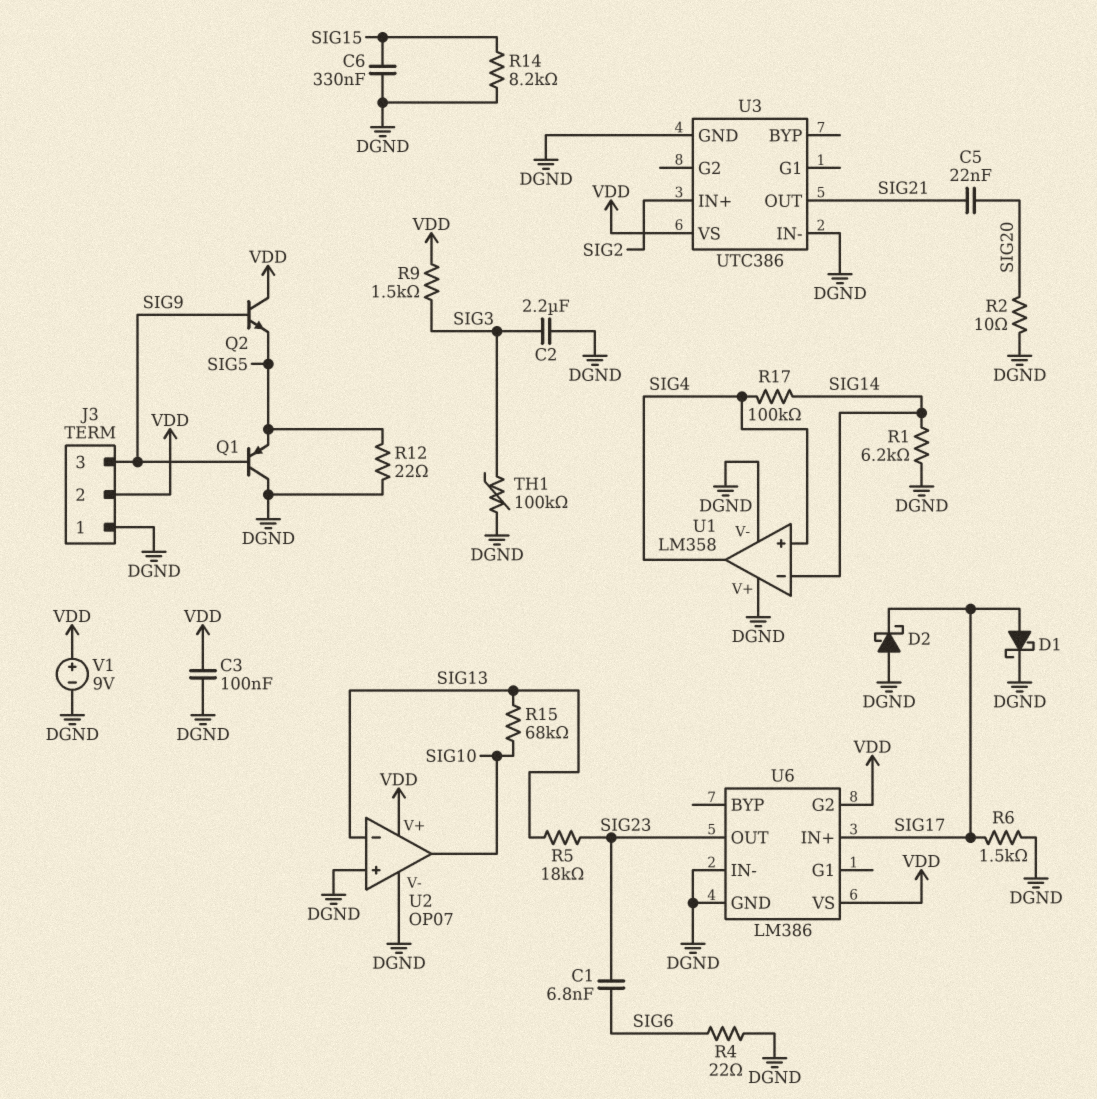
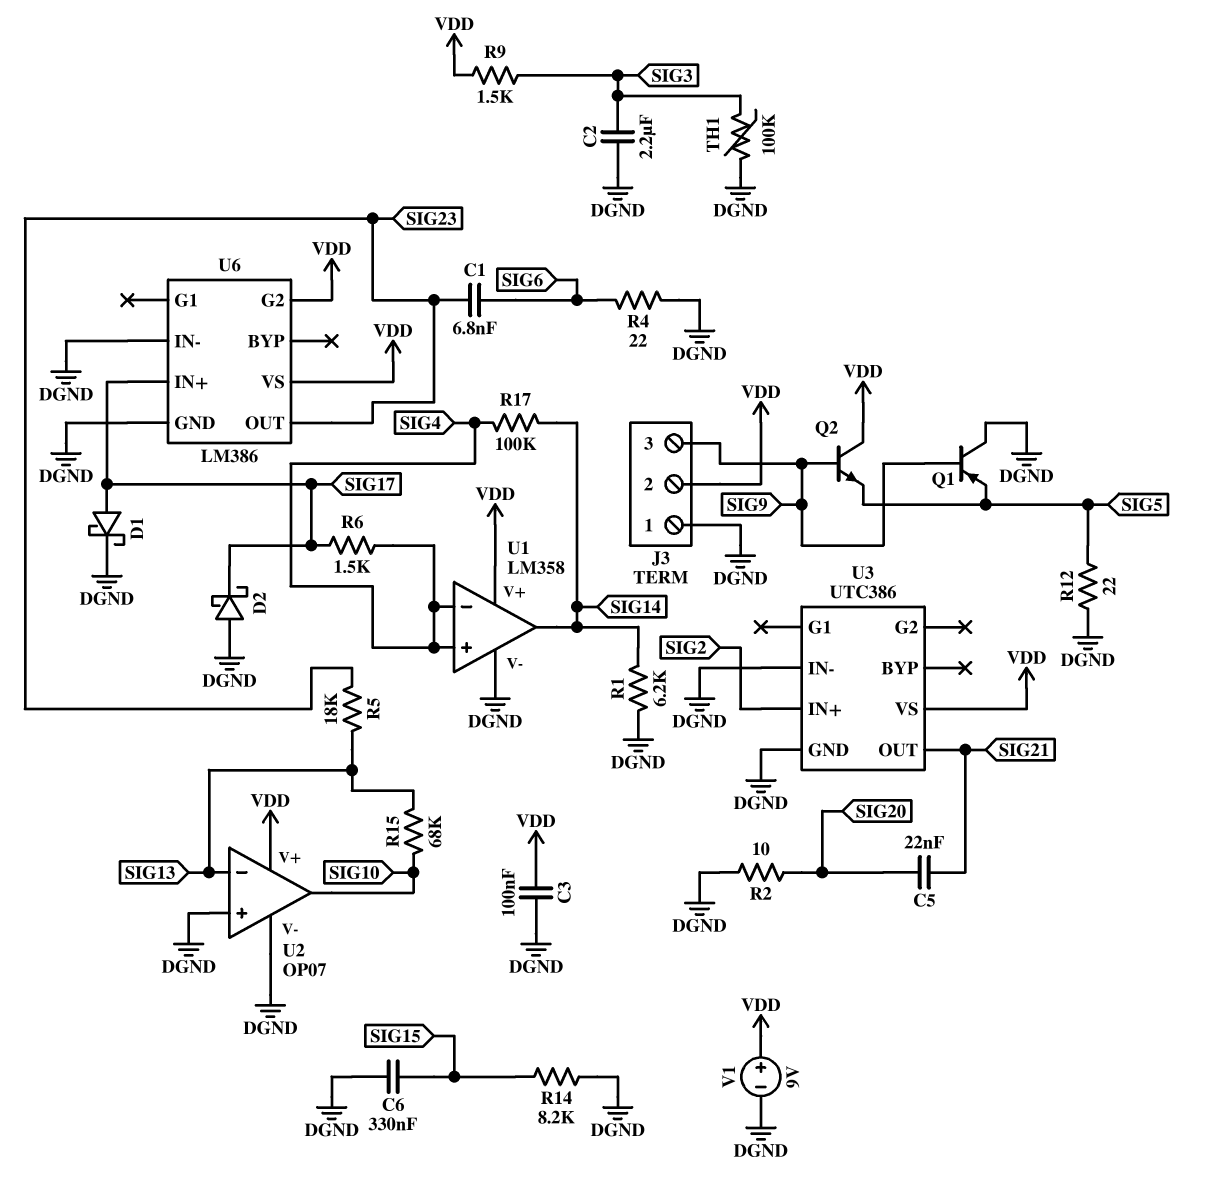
R6: 1.5k (DGND, SIG17) -> 1.5k (SIG4, SIG17)
U1 pin V+: DGND -> VDD
U1 pin in-: SIG14 -> SIG4
U1 pin out: SIG4 -> SIG14

